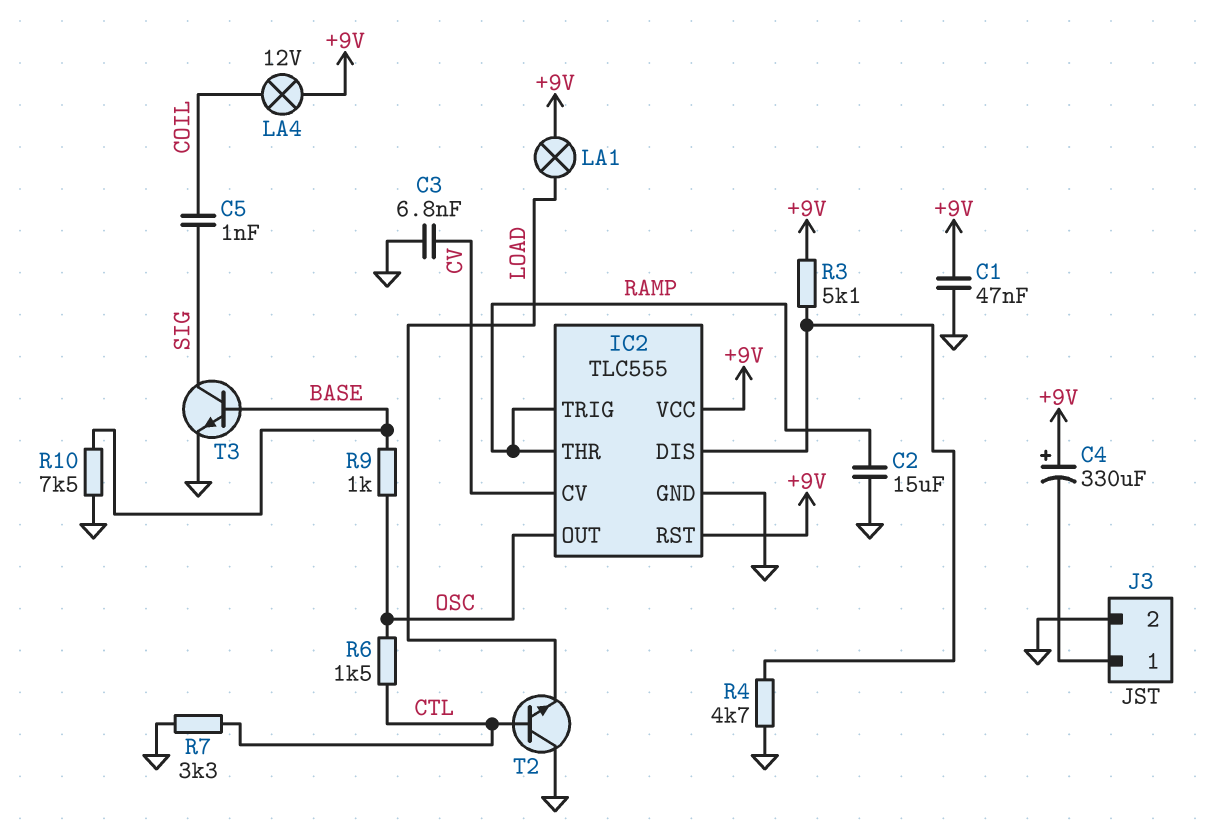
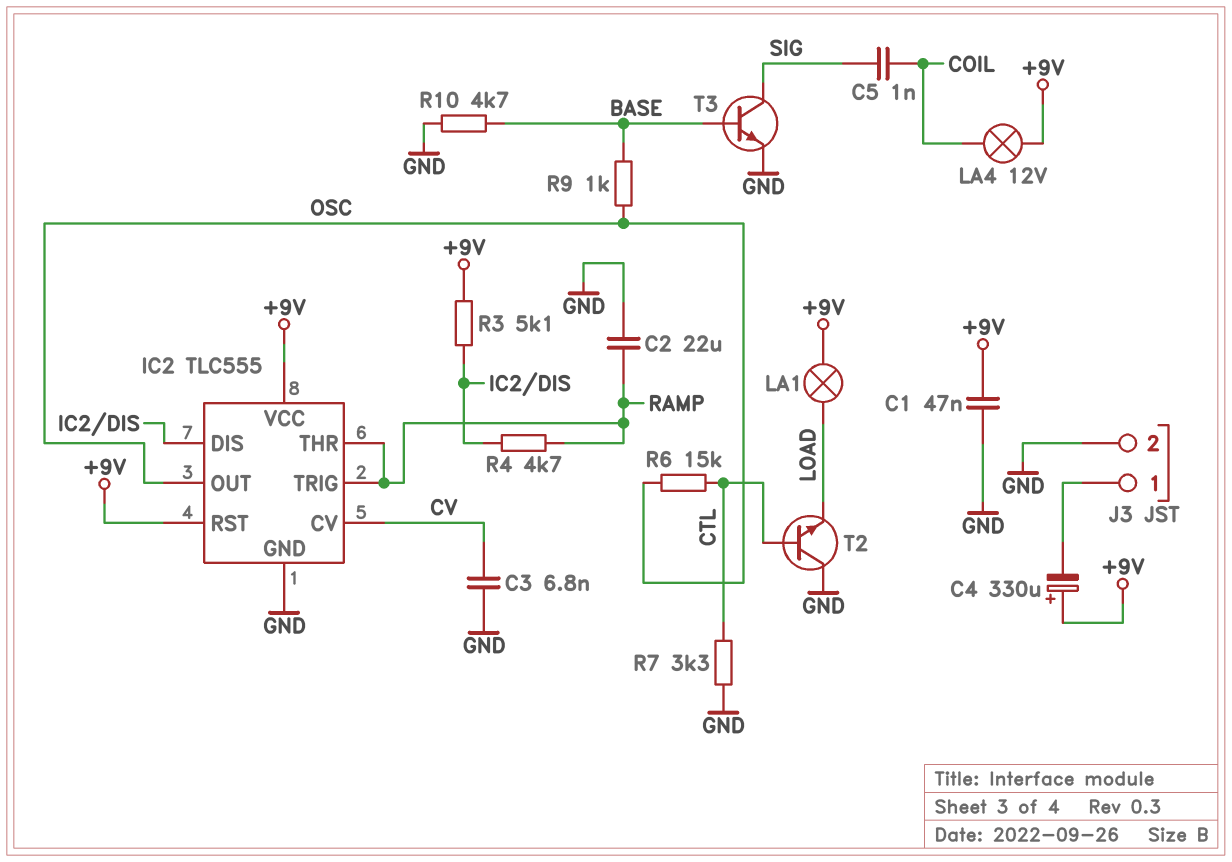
C2: 15uF (GND, RAMP) -> 22uF (GND, RAMP)
R4: 4.7k (GND, IC2/DIS) -> 4.7k (IC2/DIS, RAMP)
R6: 1.5k (CTL, OSC) -> 15k (CTL, OSC)
R10: 7.5k (BASE, GND) -> 4.7k (BASE, GND)

